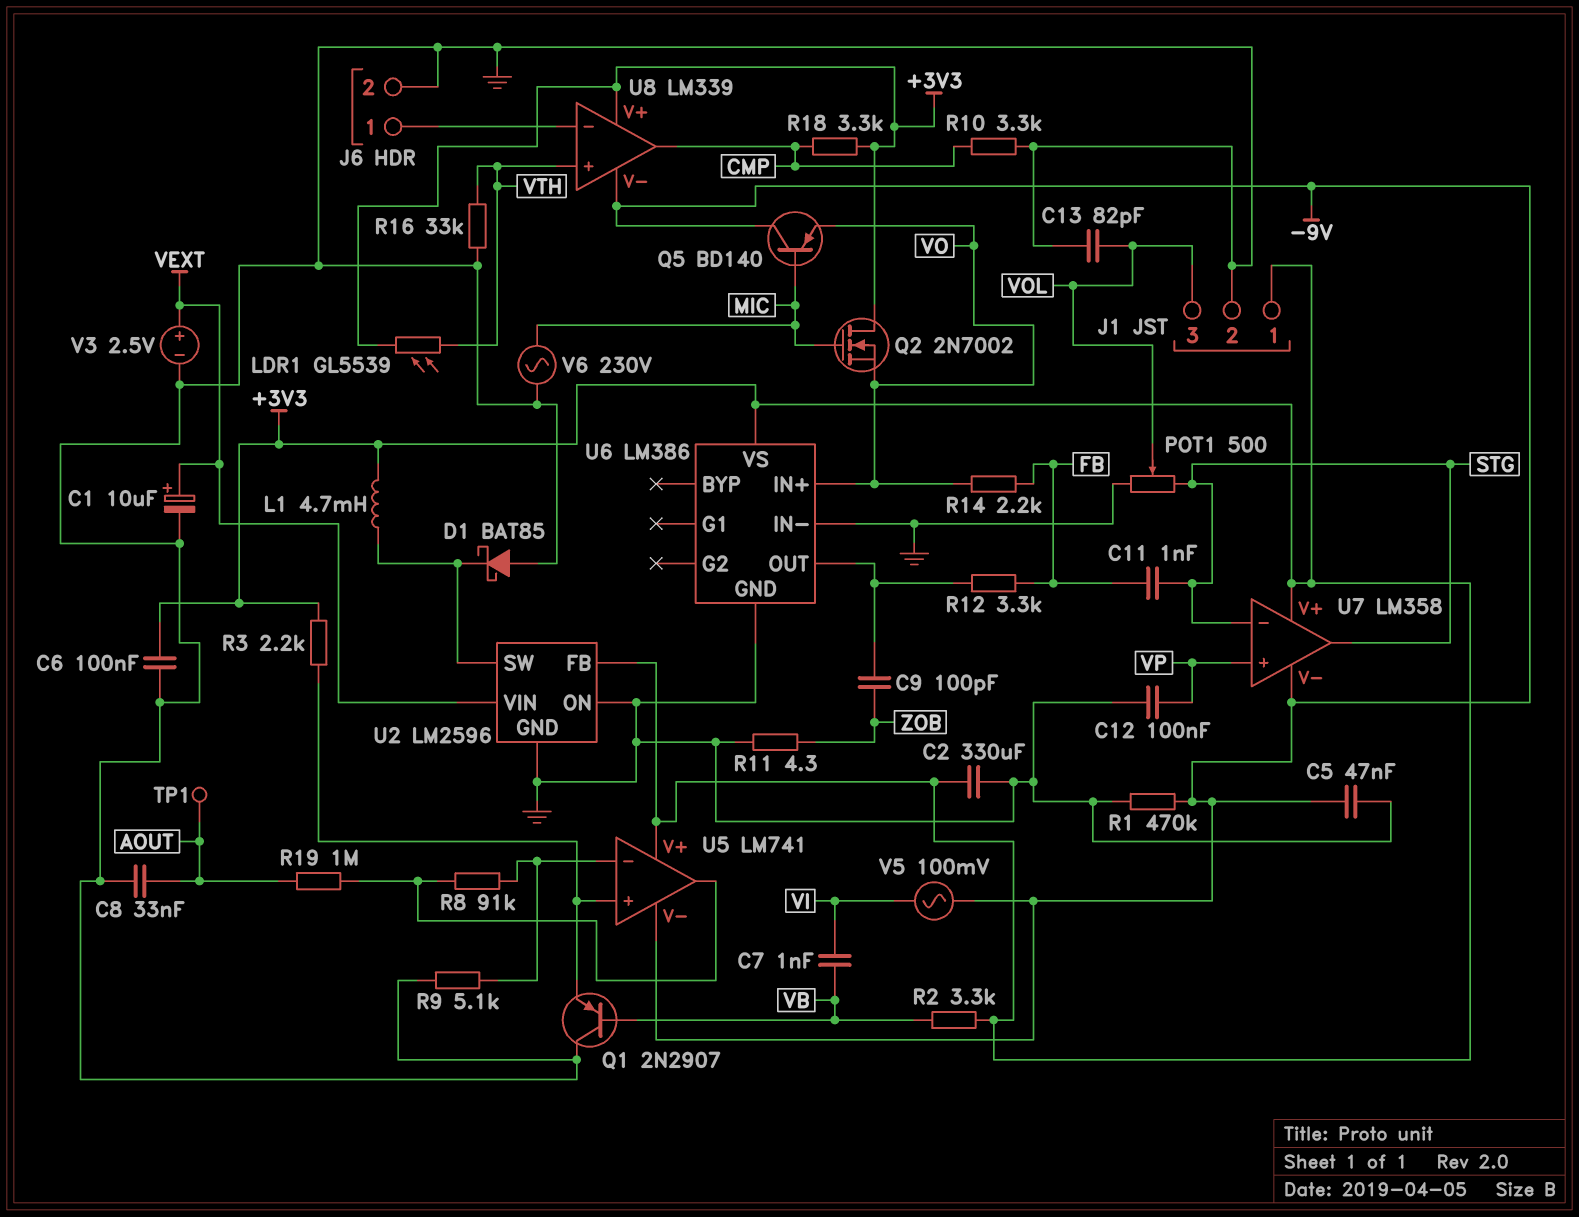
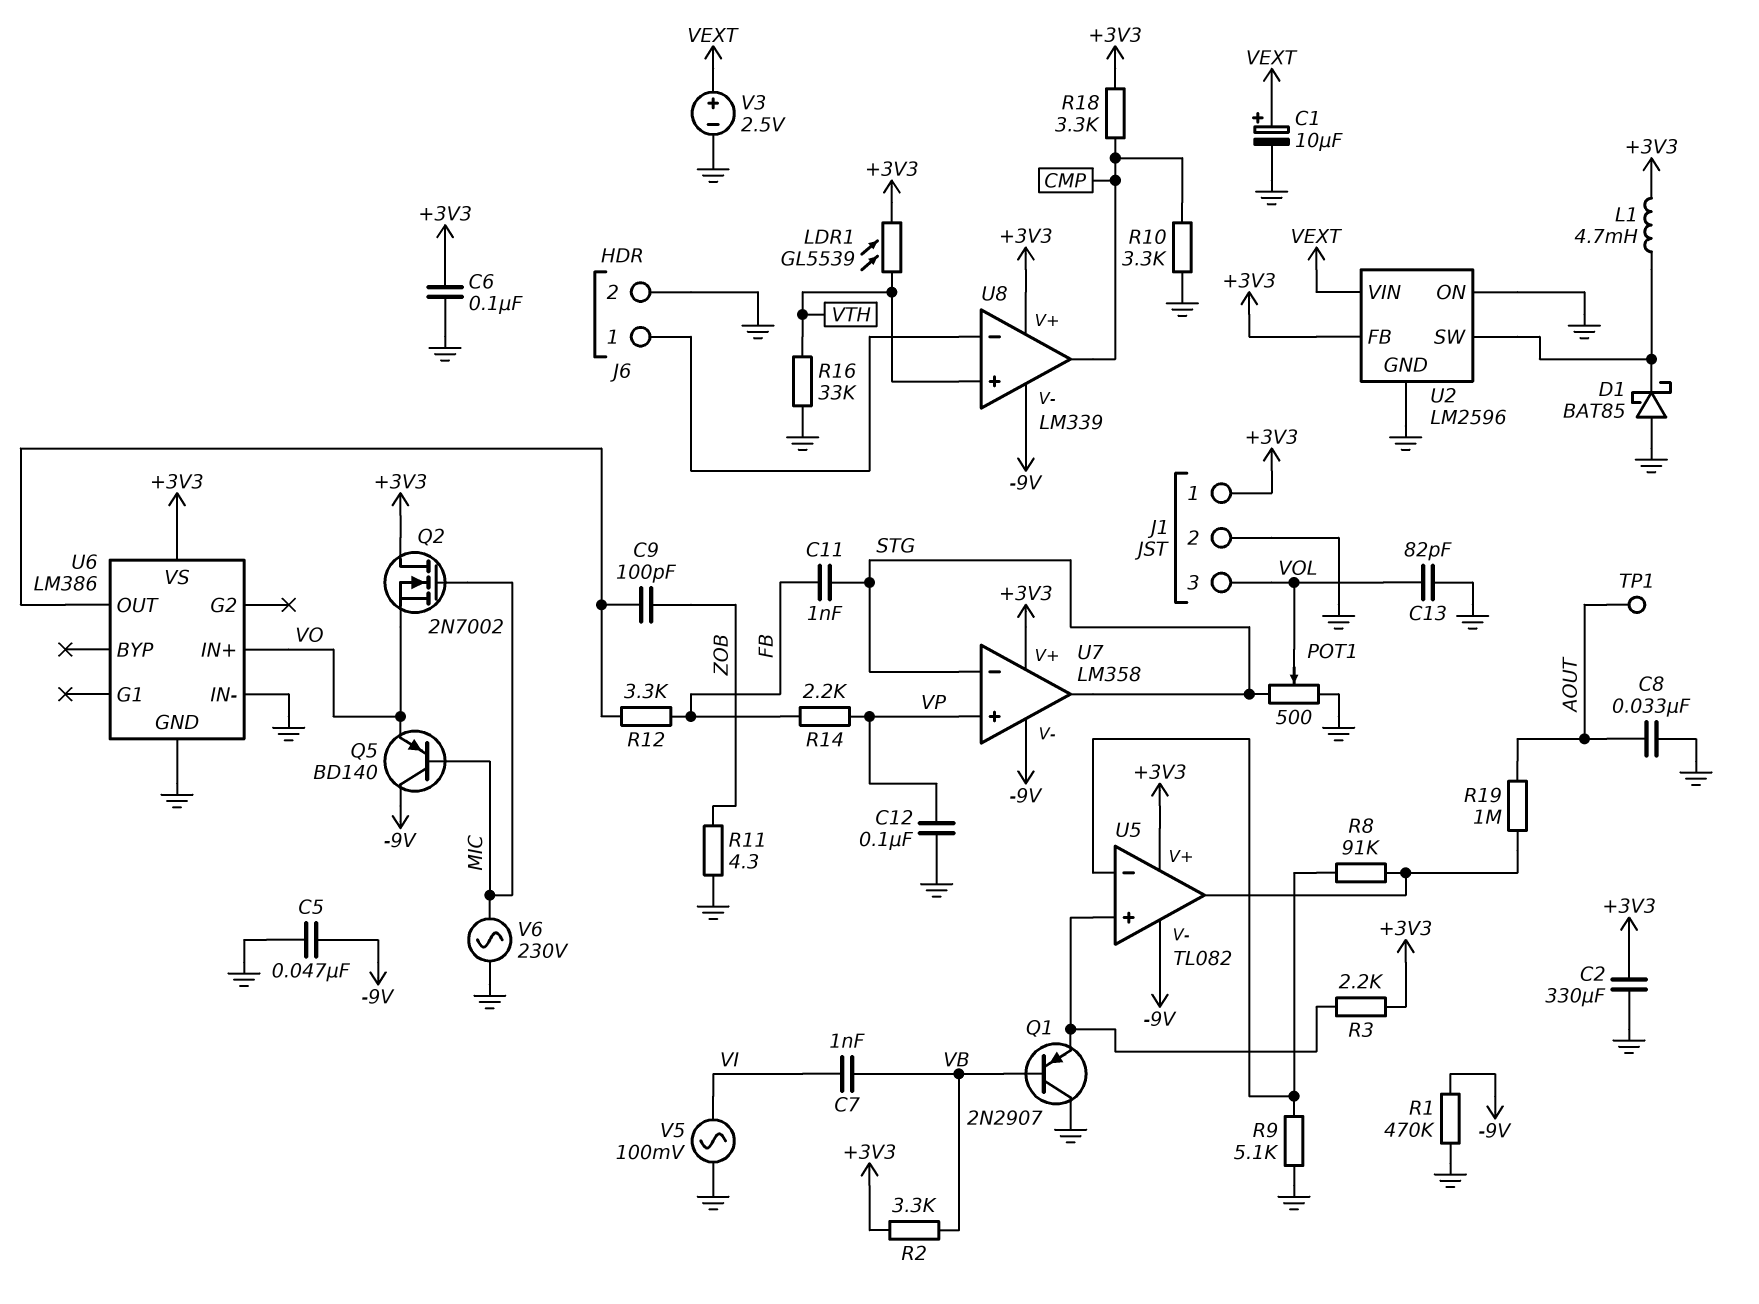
R14: 2.2k (FB, VO) -> 2.2k (FB, VP)
U5: LM741 -> TL082
V5: AC 100mV (-9V, VI) -> AC 100mV (GND, VI)

